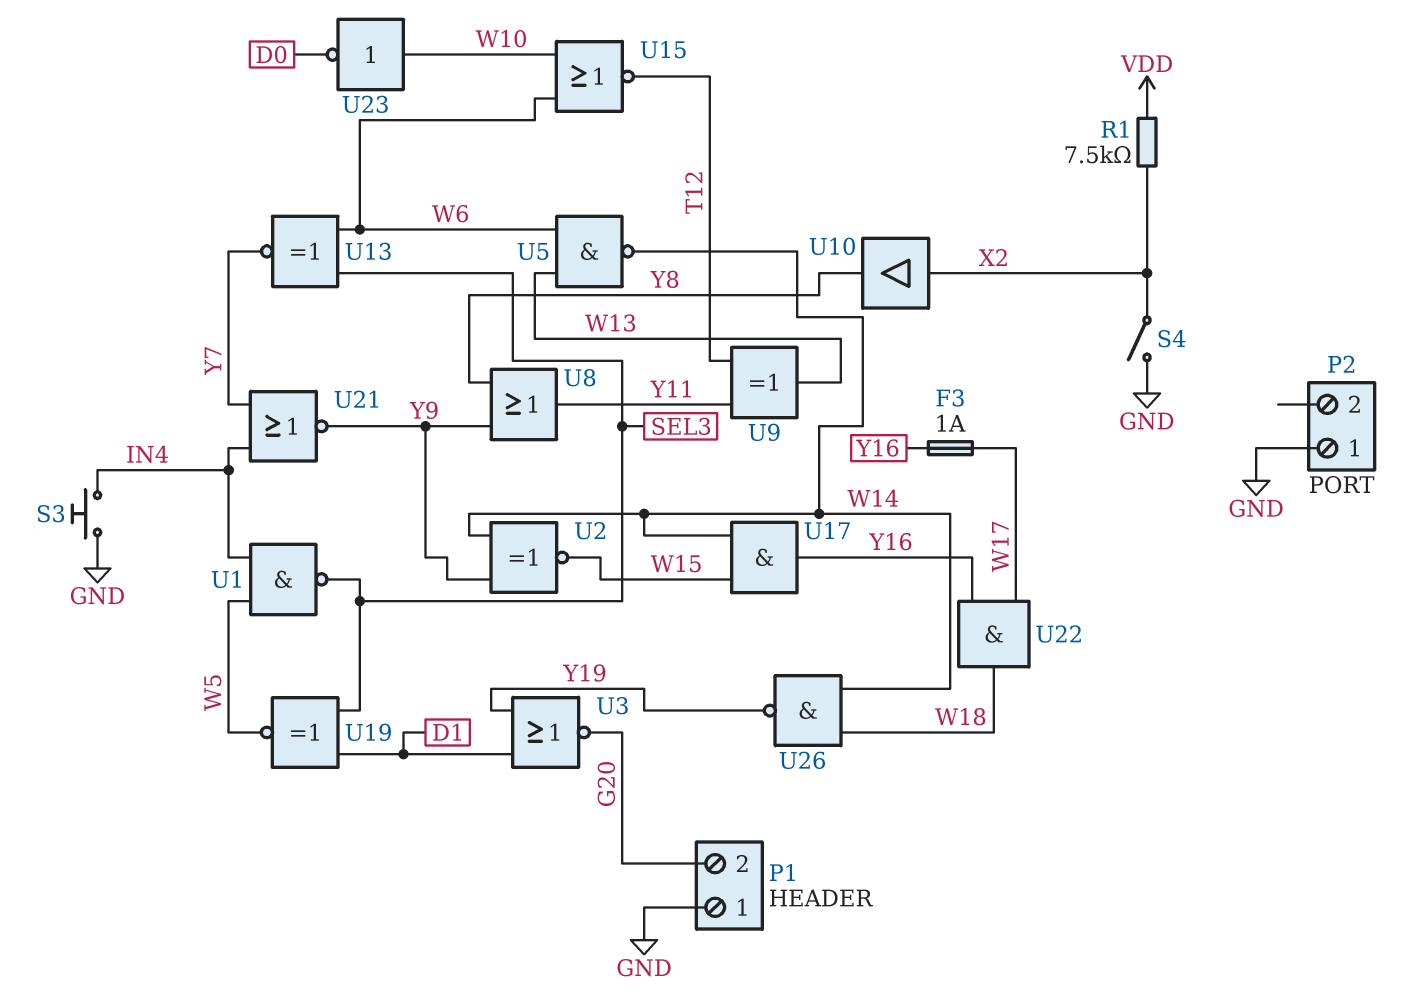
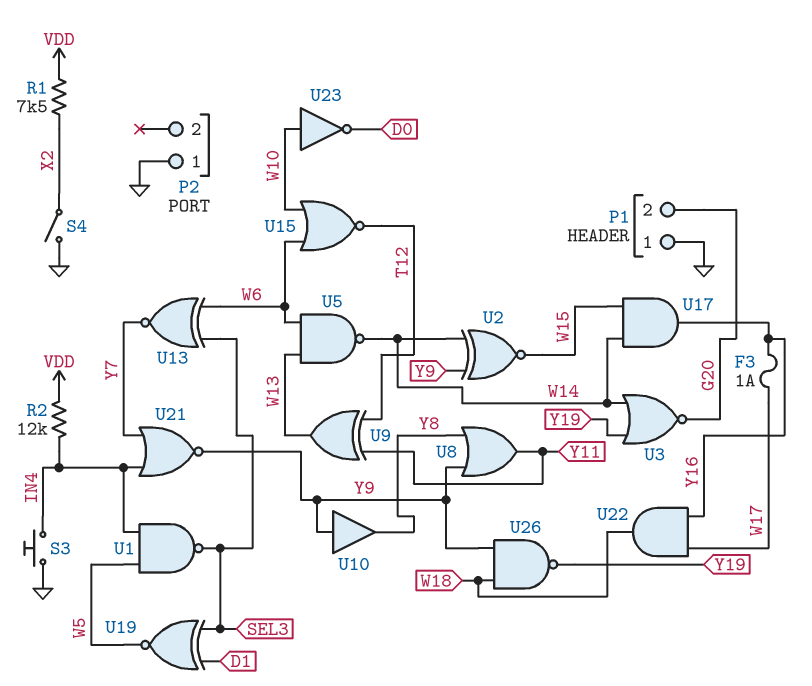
R2: none -> 12k (IN4, VDD)
U3: NOR (in D1, in Y19, out G20) -> NOR (in W14, in Y19, out G20)
U10: buffer (in X2, out Y8) -> buffer (in Y9, out Y8)
U26: NAND (in W14, in W18, out Y19) -> NAND (in W18, in Y9, out Y19)

